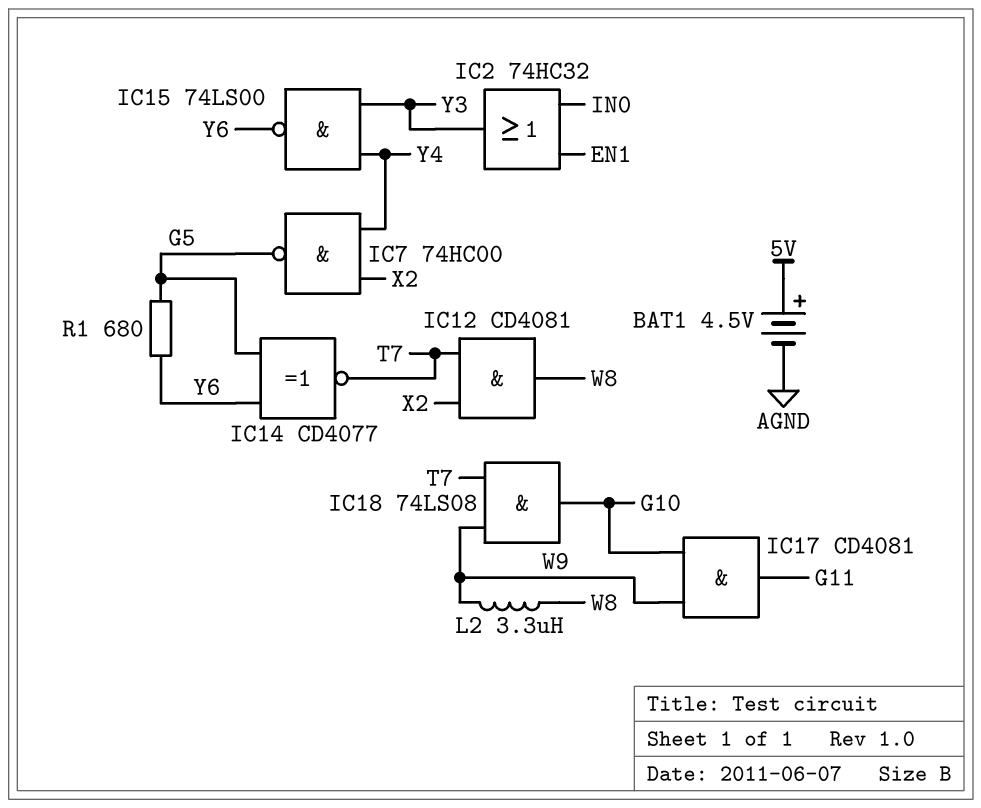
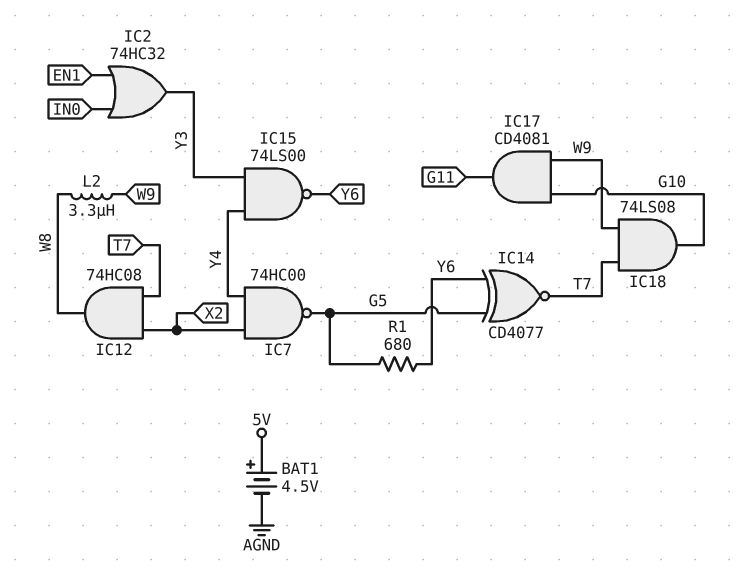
IC12: AND CD4081 (in T7, in X2, out W8) -> AND 74HC08 (in T7, in X2, out W8)

